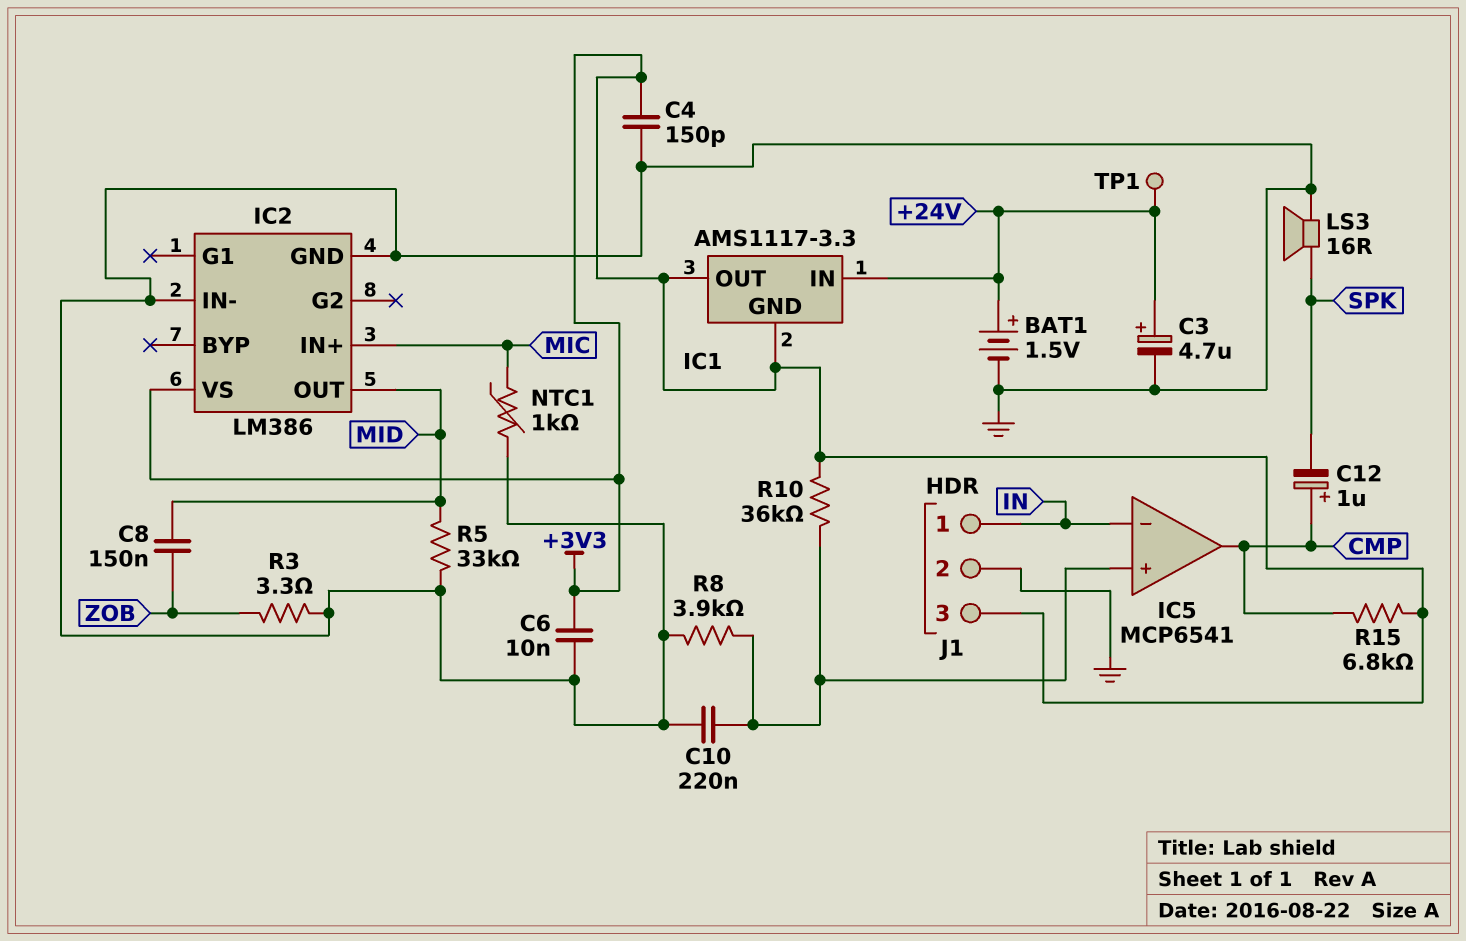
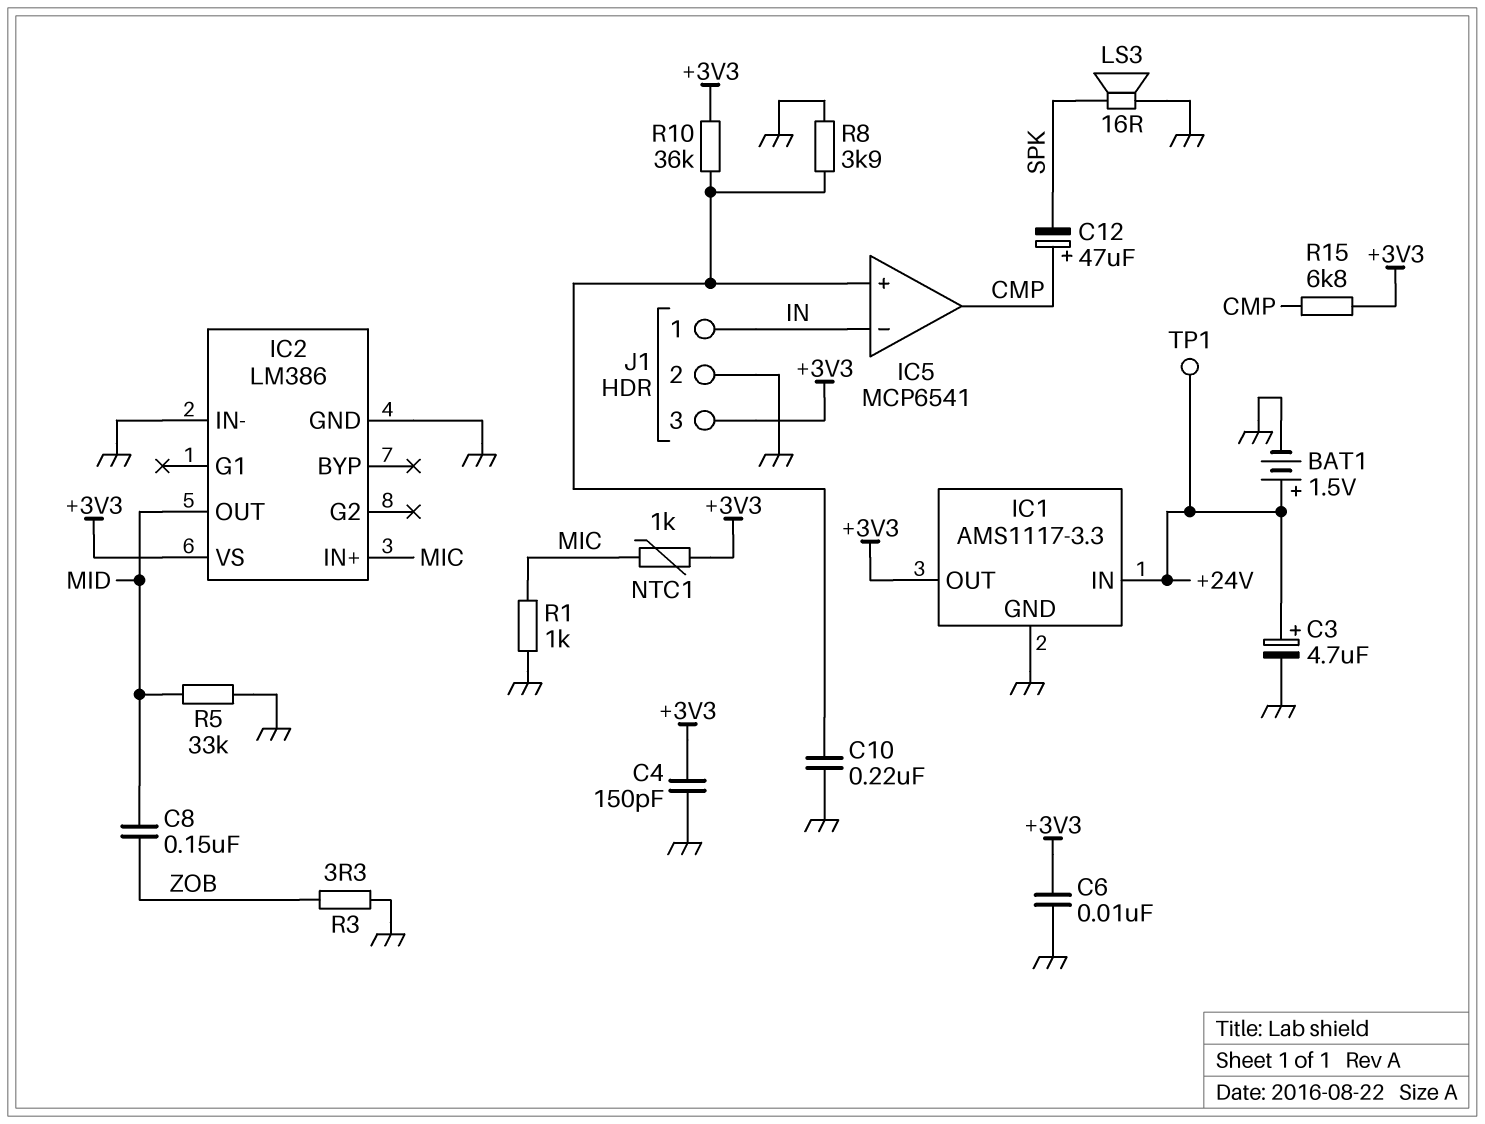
C12: 1uF (plus CMP, minus SPK) -> 47uF (plus CMP, minus SPK)
IC1 pin GND: +3V3 -> GND
NTC1: 1k (GND, MIC) -> 1k (+3V3, MIC)
R1: none -> 1k (GND, MIC)

